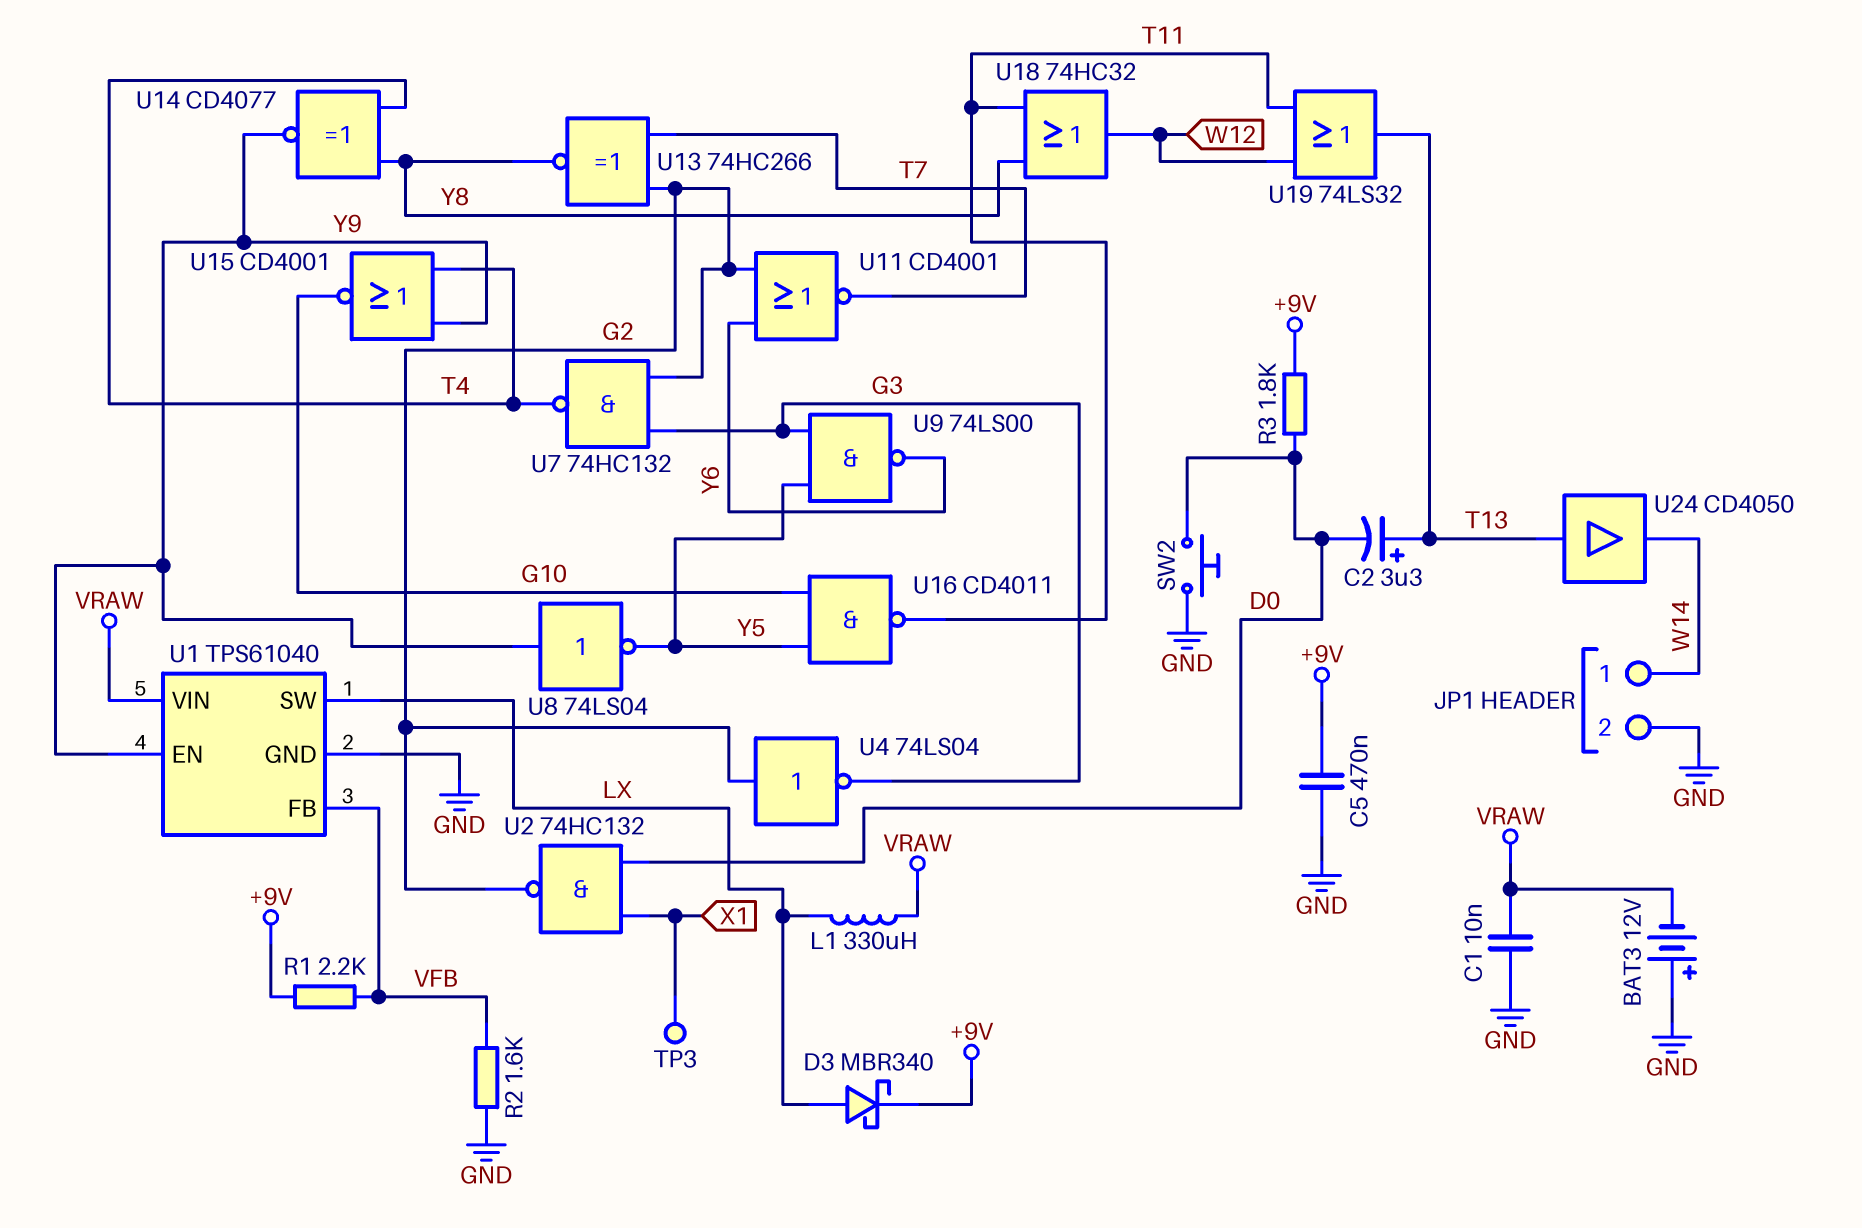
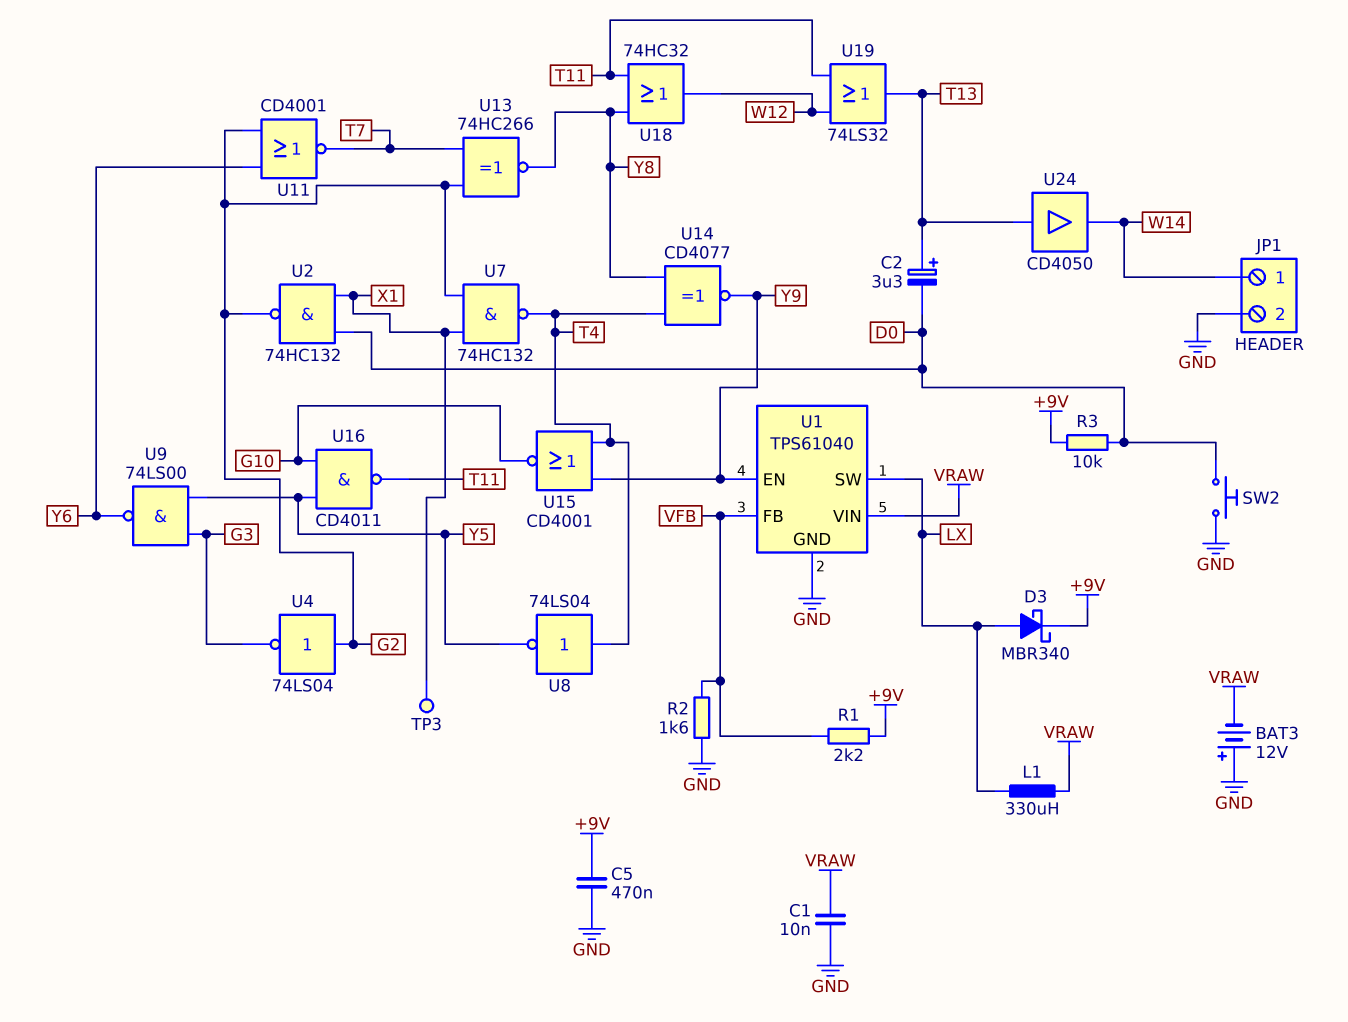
R3: 1.8k (+9V, D0) -> 10k (+9V, D0)
U7: NAND 74HC132 (in G2, in G3, out T4) -> NAND 74HC132 (in G2, in X1, out T4)
U8: NOT 74LS04 (in Y9, out Y5) -> NOT 74LS04 (in T4, out Y5)

